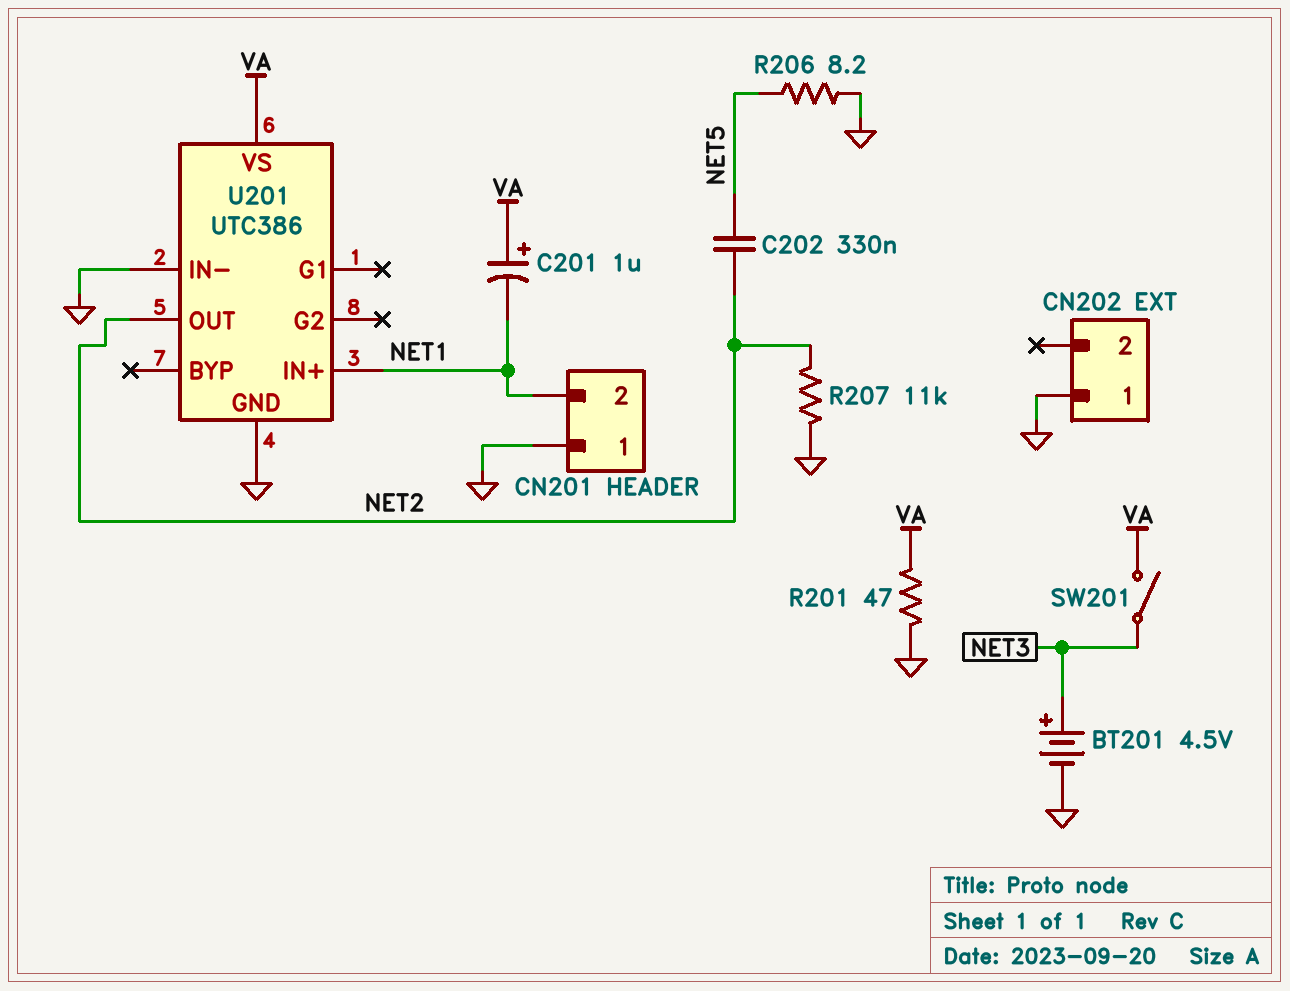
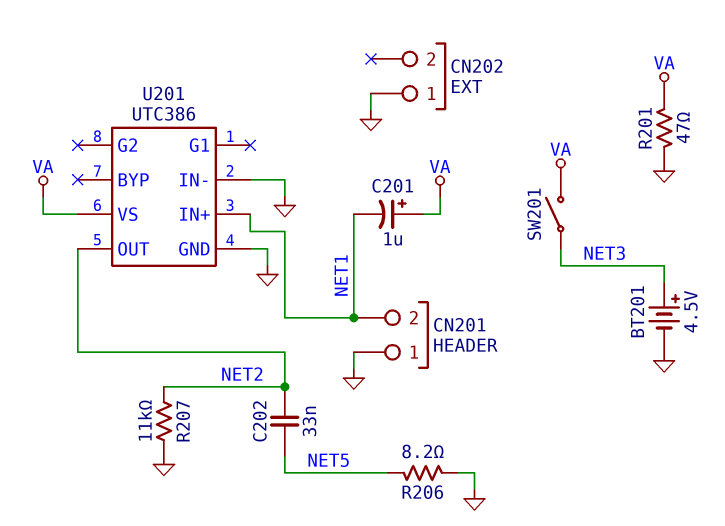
C202: 330nF (NET2, NET5) -> 33nF (NET2, NET5)

